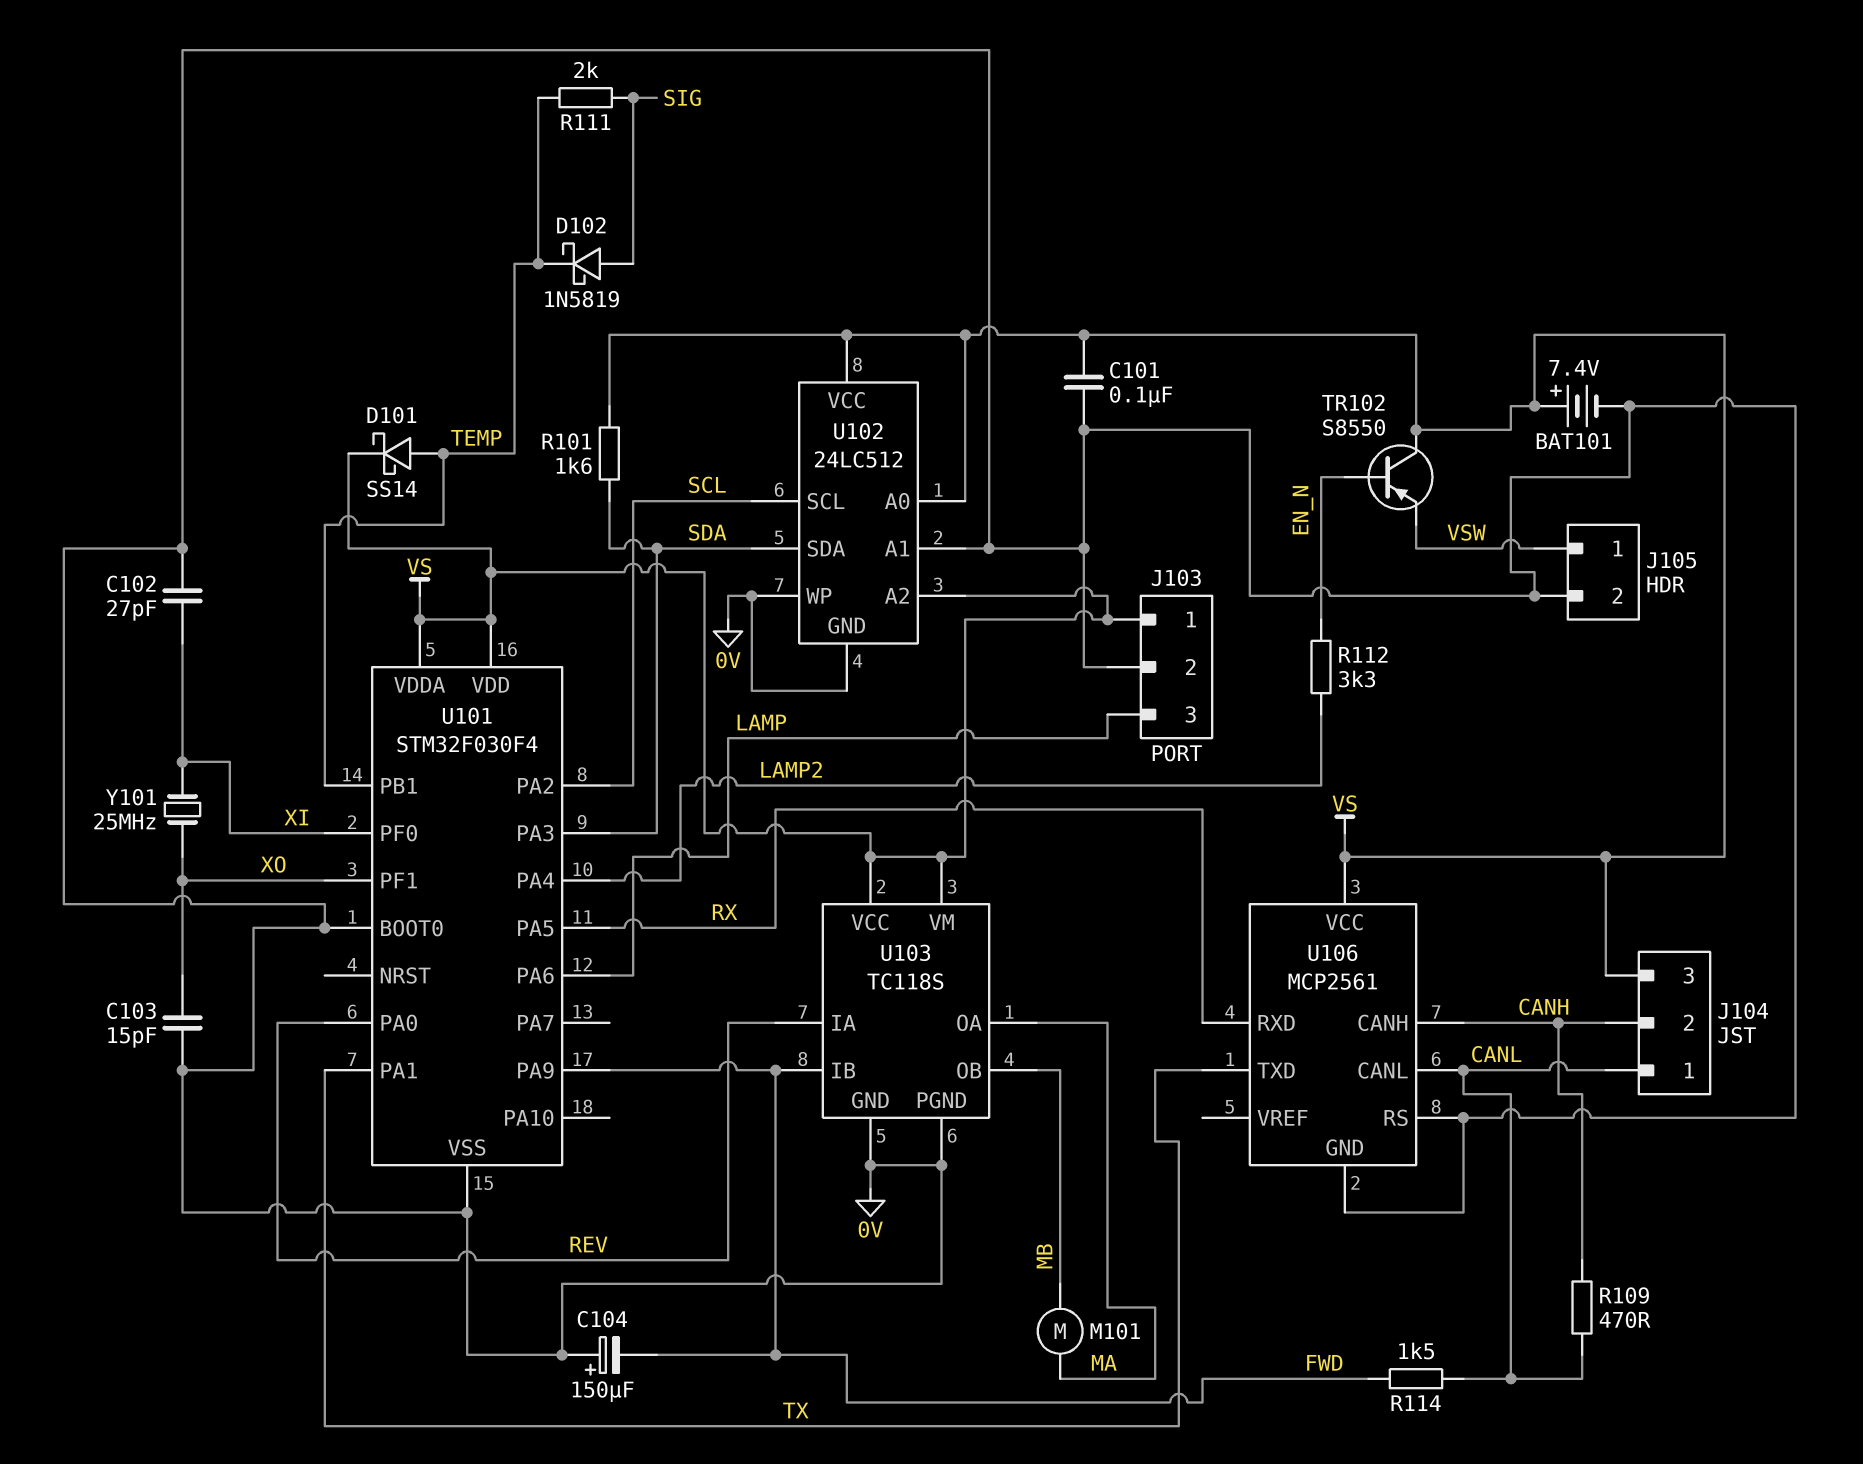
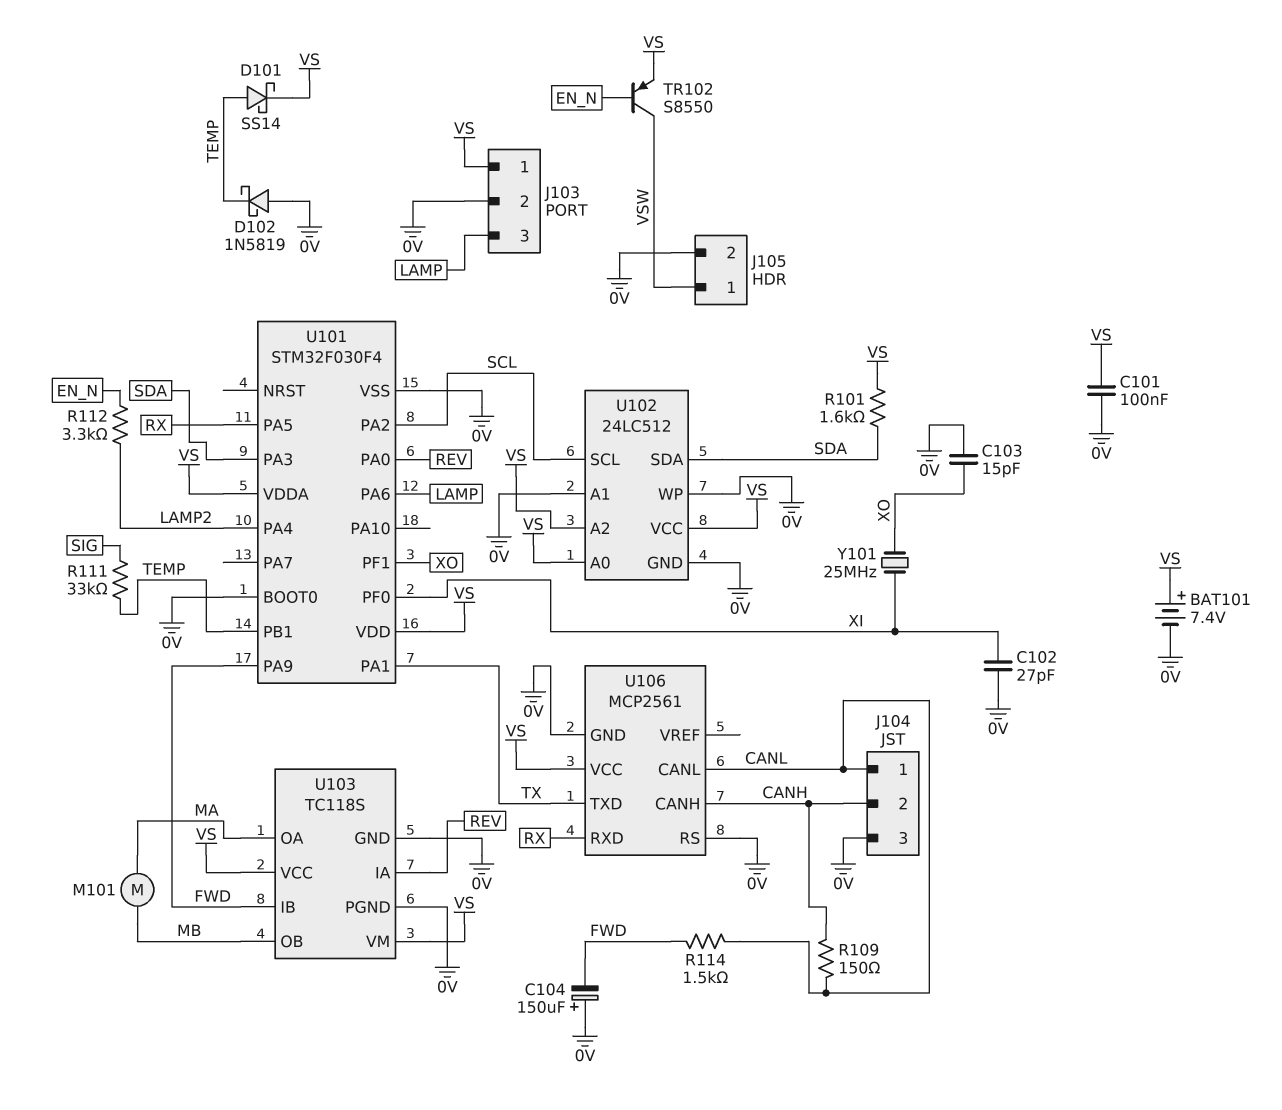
D102: schottky 1N5819 (A SIG, K TEMP) -> schottky 1N5819 (A 0V, K TEMP)
J104 pin 3: VS -> 0V
R109: 470 (CANH, CANL) -> 150 (CANH, CANL)
R111: 2k (SIG, TEMP) -> 33k (SIG, TEMP)
TR102: PNP S8550 (B EN_N, C VS, E VSW) -> PNP S8550 (B EN_N, C VSW, E VS)

